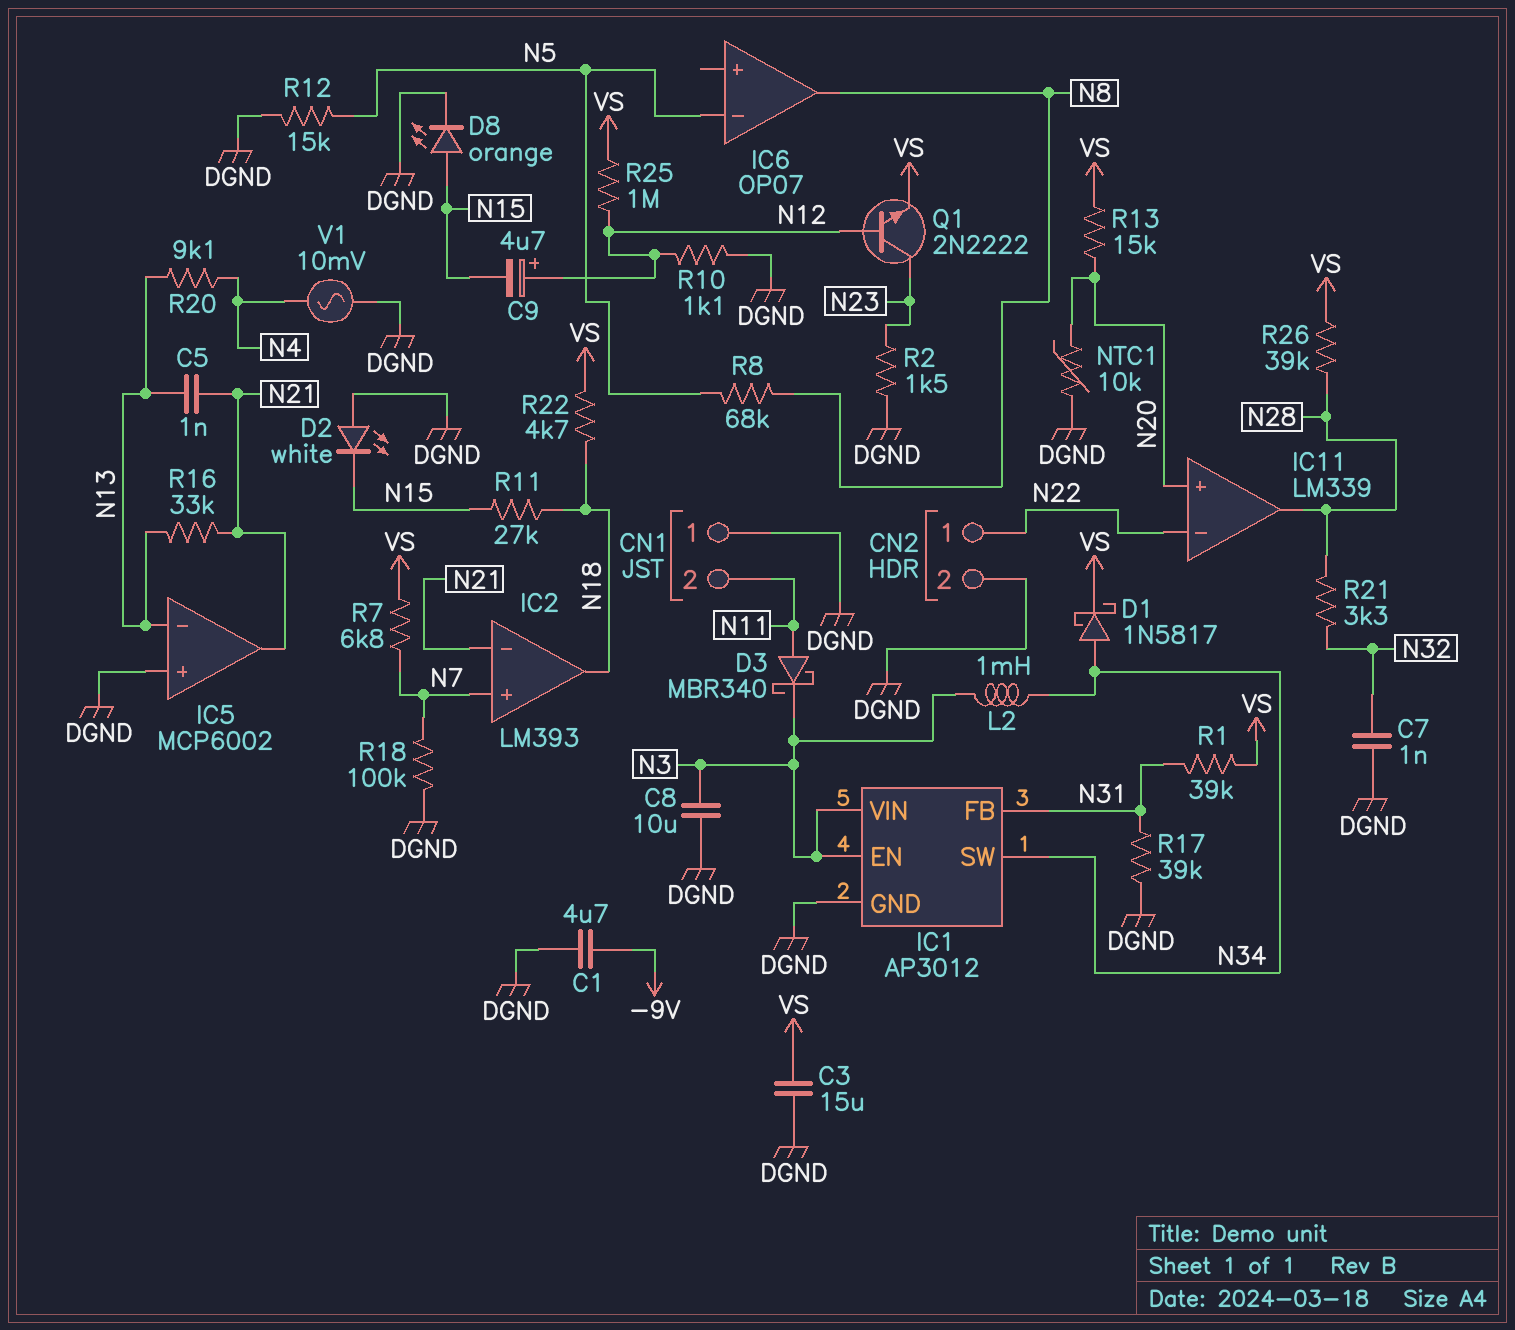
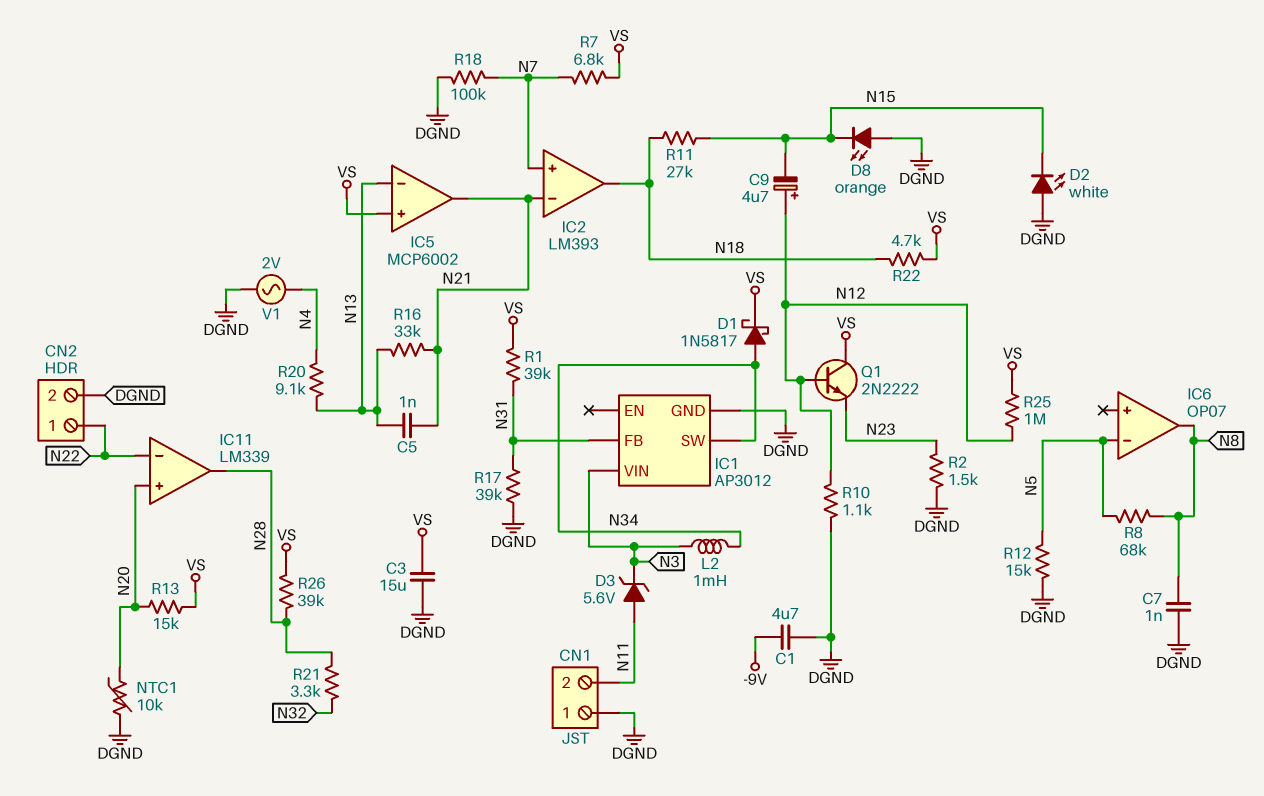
C7: 1nF (DGND, N32) -> 1nF (DGND, N8)
C8: 10uF (DGND, N3) -> none
D3: schottky MBR340 (A N11, K N3) -> zener 5.6V (A N11, K N3)
D8: LED orange (A N15, K DGND) -> LED orange (A DGND, K N15)
IC1 pin EN: N3 -> none
IC5 pin in+: DGND -> VS
Q1: NPN 2N2222 (B N12, C N23, E VS) -> NPN 2N2222 (B N12, C VS, E N23)
V1: AC 10mV (DGND, N4) -> AC 2V (DGND, N4)

